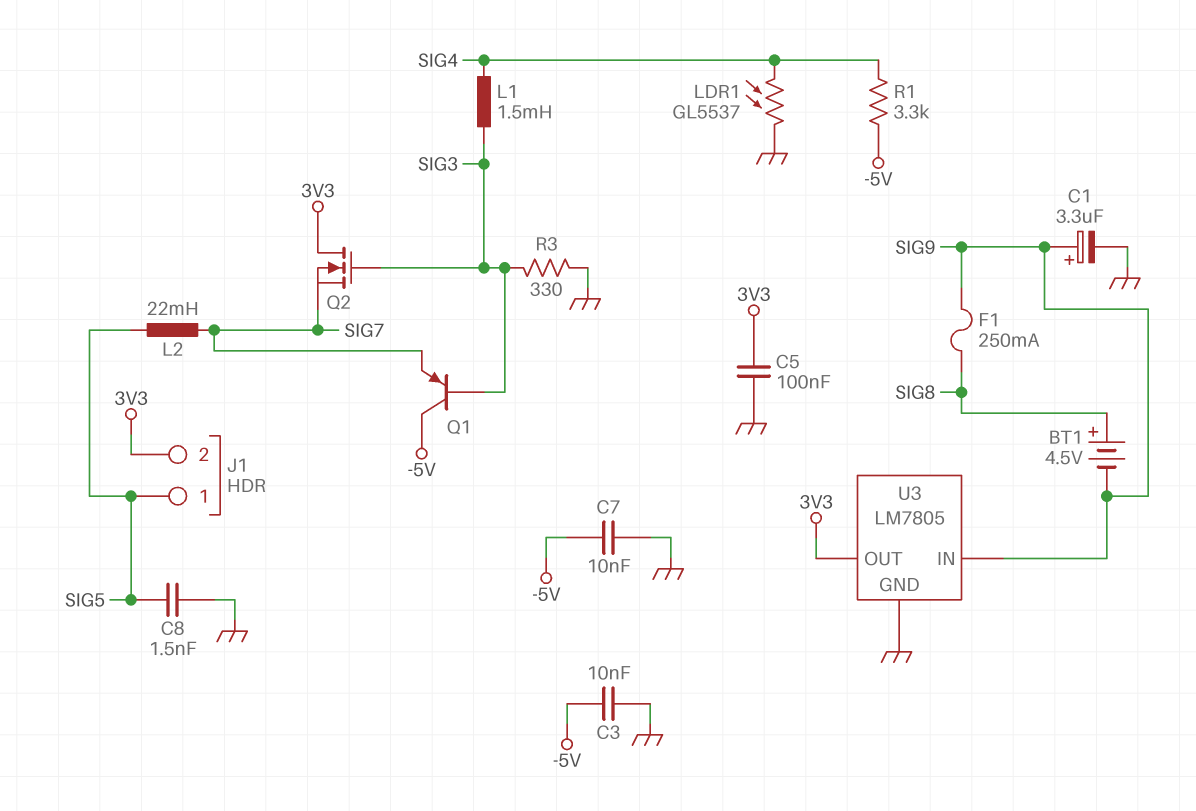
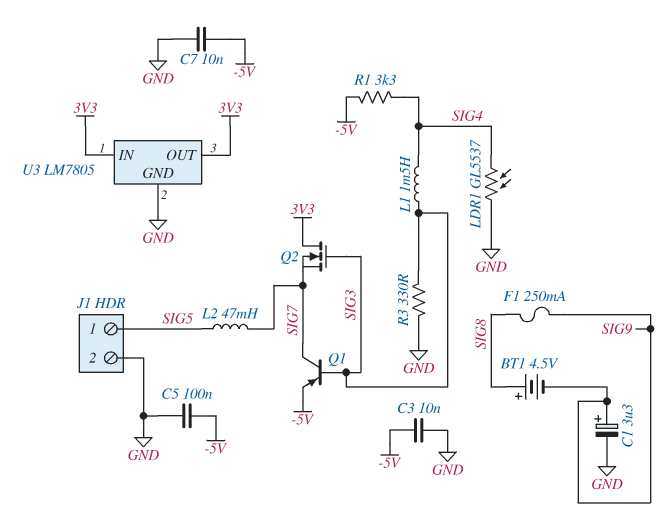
C5: 100nF (3V3, GND) -> 100nF (-5V, GND)
C8: 1.5nF (GND, SIG5) -> none
J1 pin 2: 3V3 -> GND
L2: 22mH (SIG5, SIG7) -> 47mH (SIG5, SIG7)
Q1: PNP (B SIG3, C -5V, E SIG7) -> PNP (B SIG3, C SIG7, E -5V)
U3 pin IN: SIG9 -> 3V3

